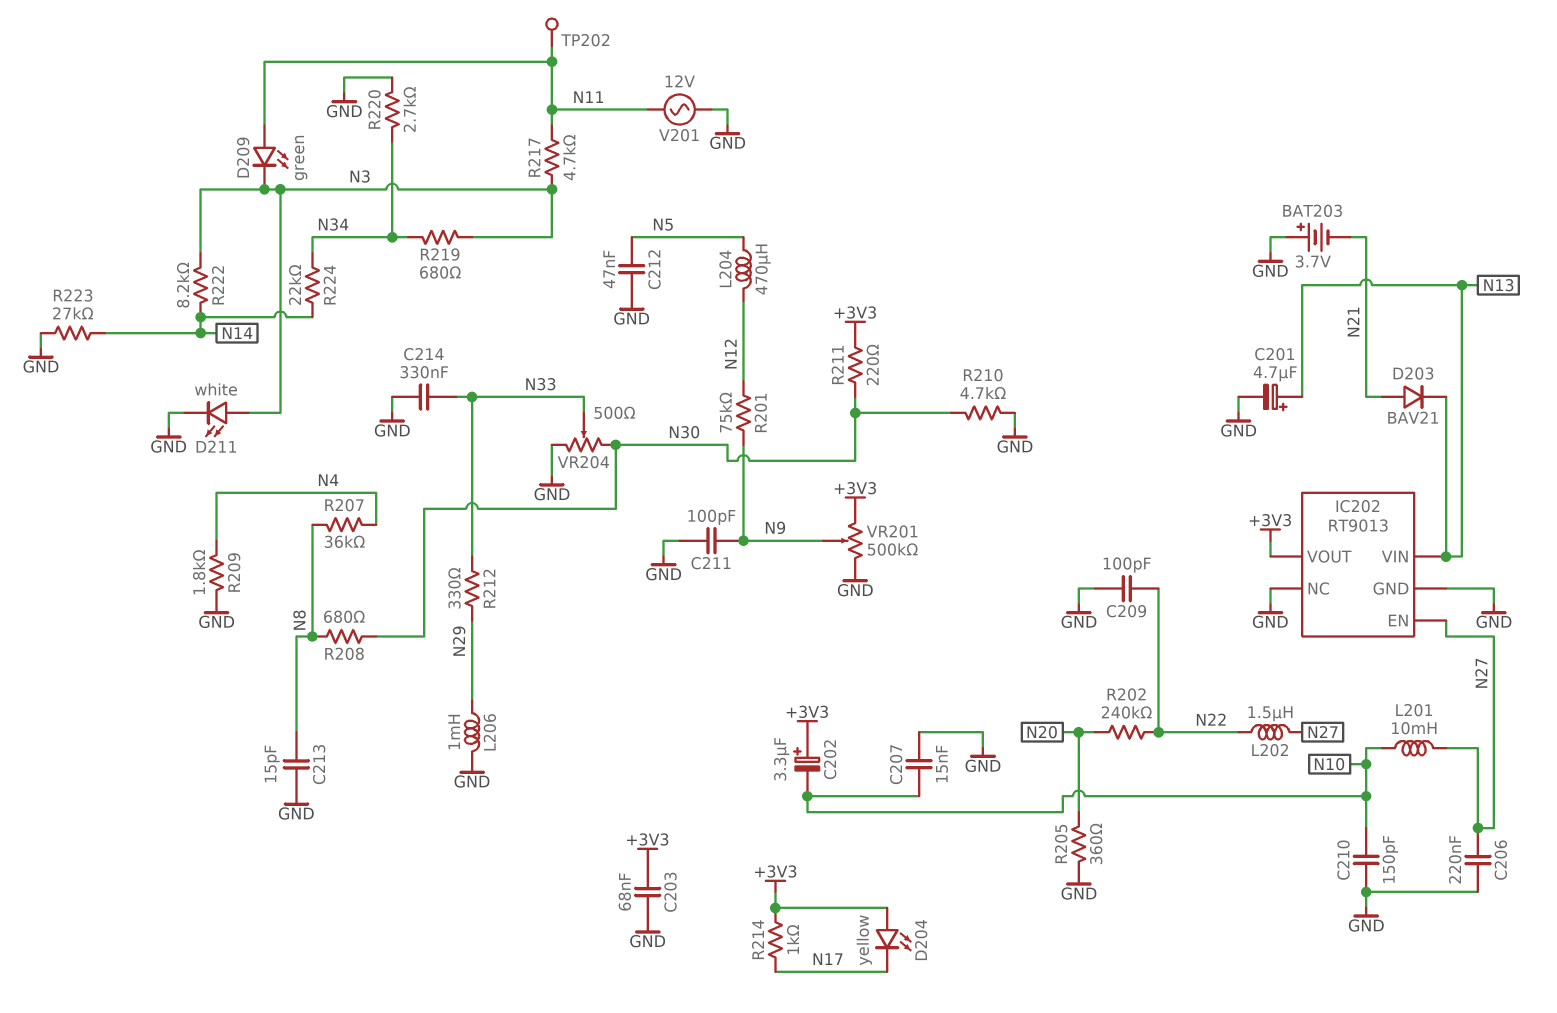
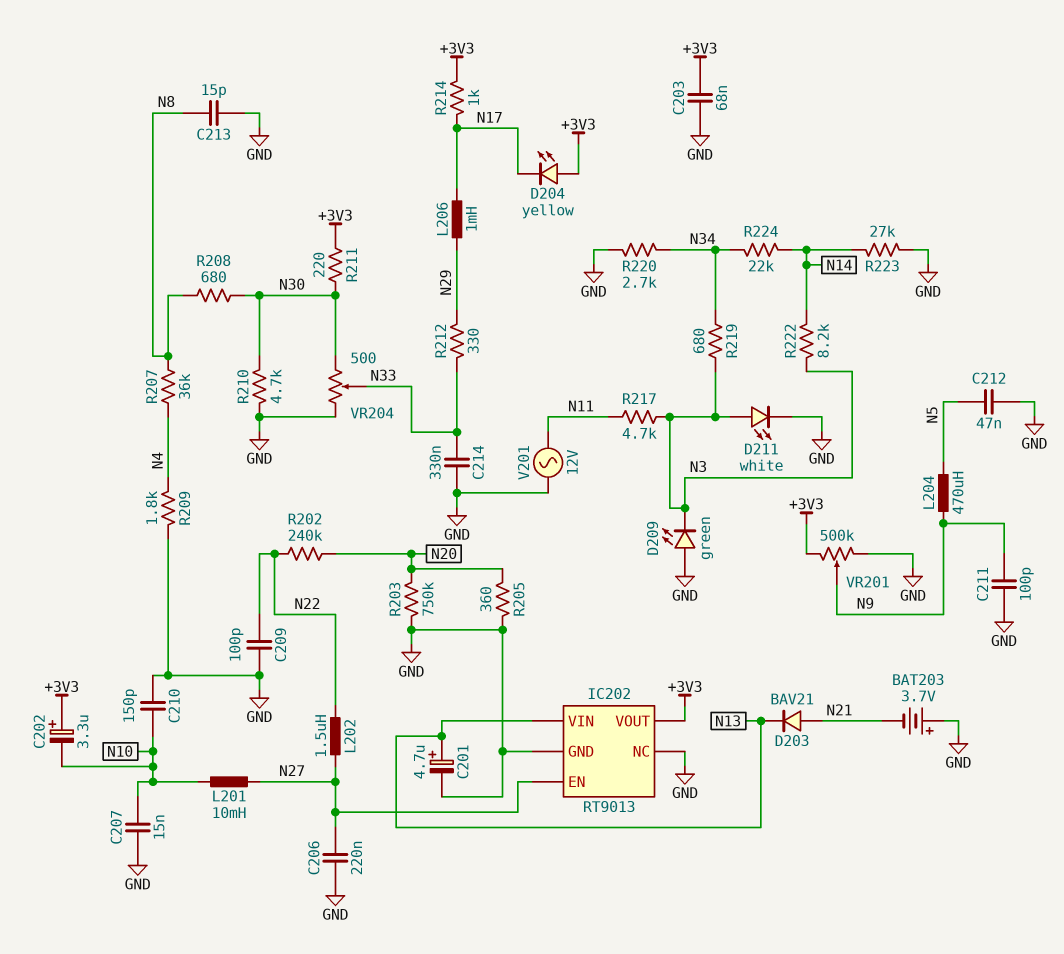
D209: LED green (A N11, K N3) -> LED green (A GND, K N3)
L204: 470uH (N5, N12) -> 470uH (N5, N9)
L206: 1mH (GND, N29) -> 1mH (N17, N29)
R201: 75k (N9, N12) -> none
R203: none -> 750k (GND, N20)
TP202: test point (N11) -> none

